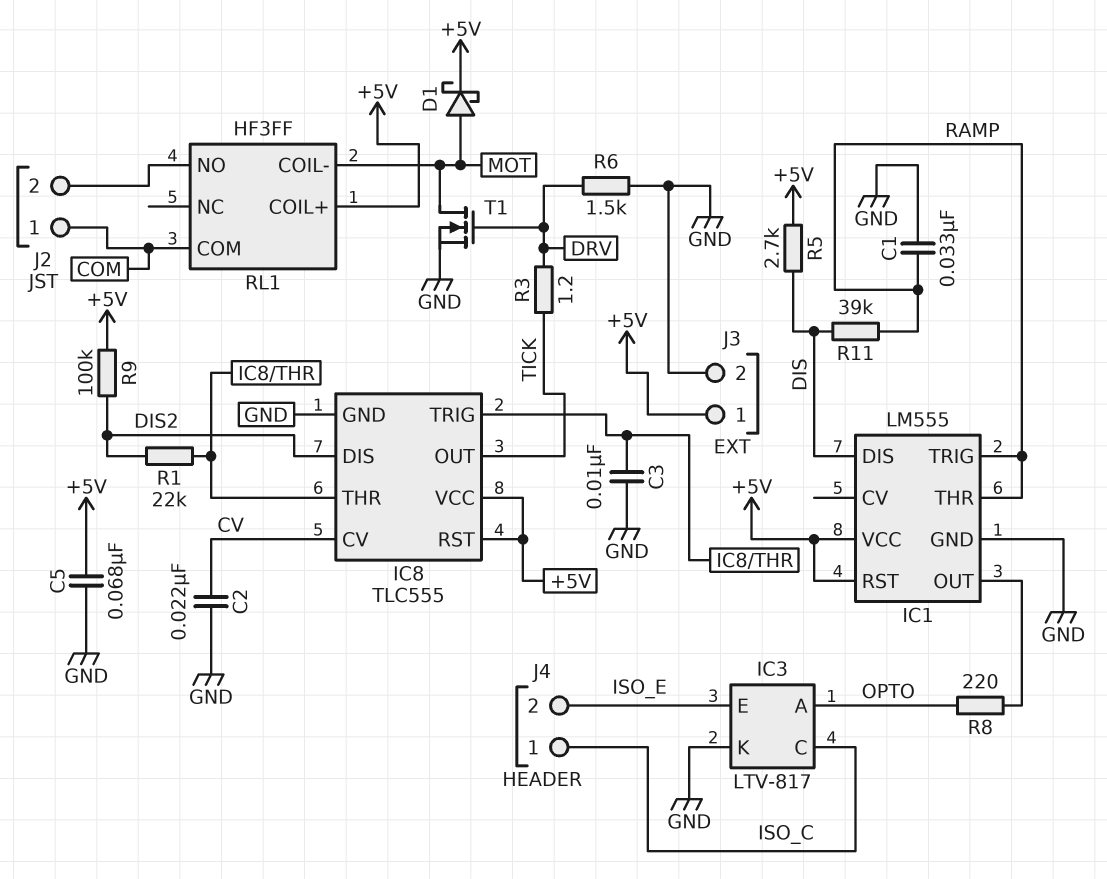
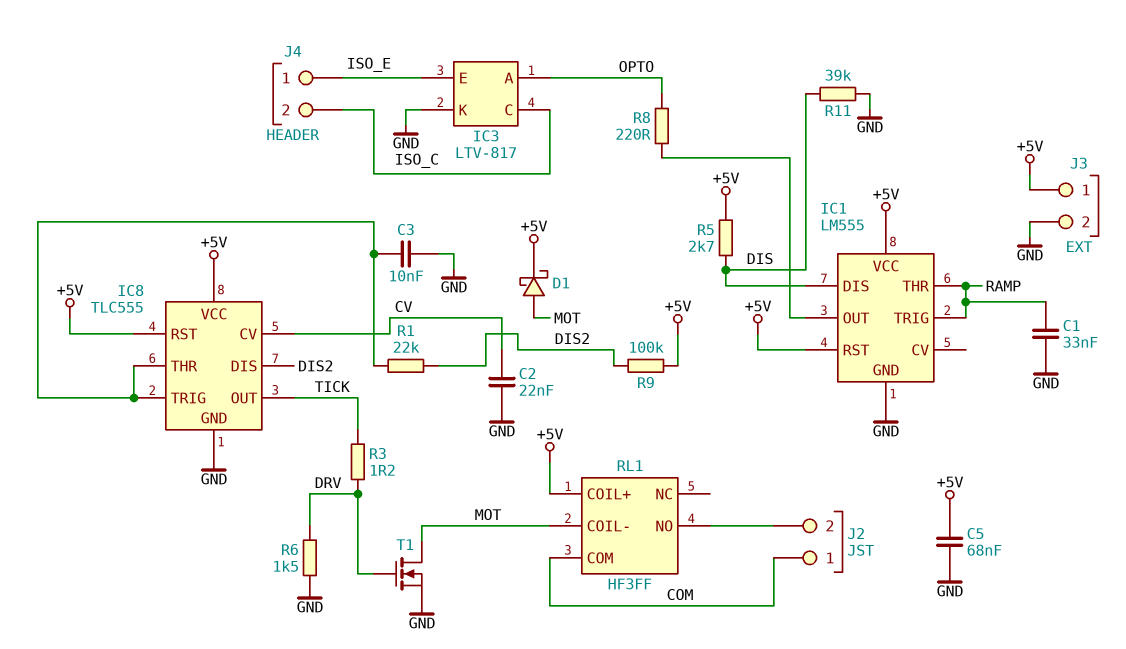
J4 pin 1: ISO_C -> ISO_E
J4 pin 2: ISO_E -> ISO_C
R11: 39k (DIS, RAMP) -> 39k (DIS, GND)

